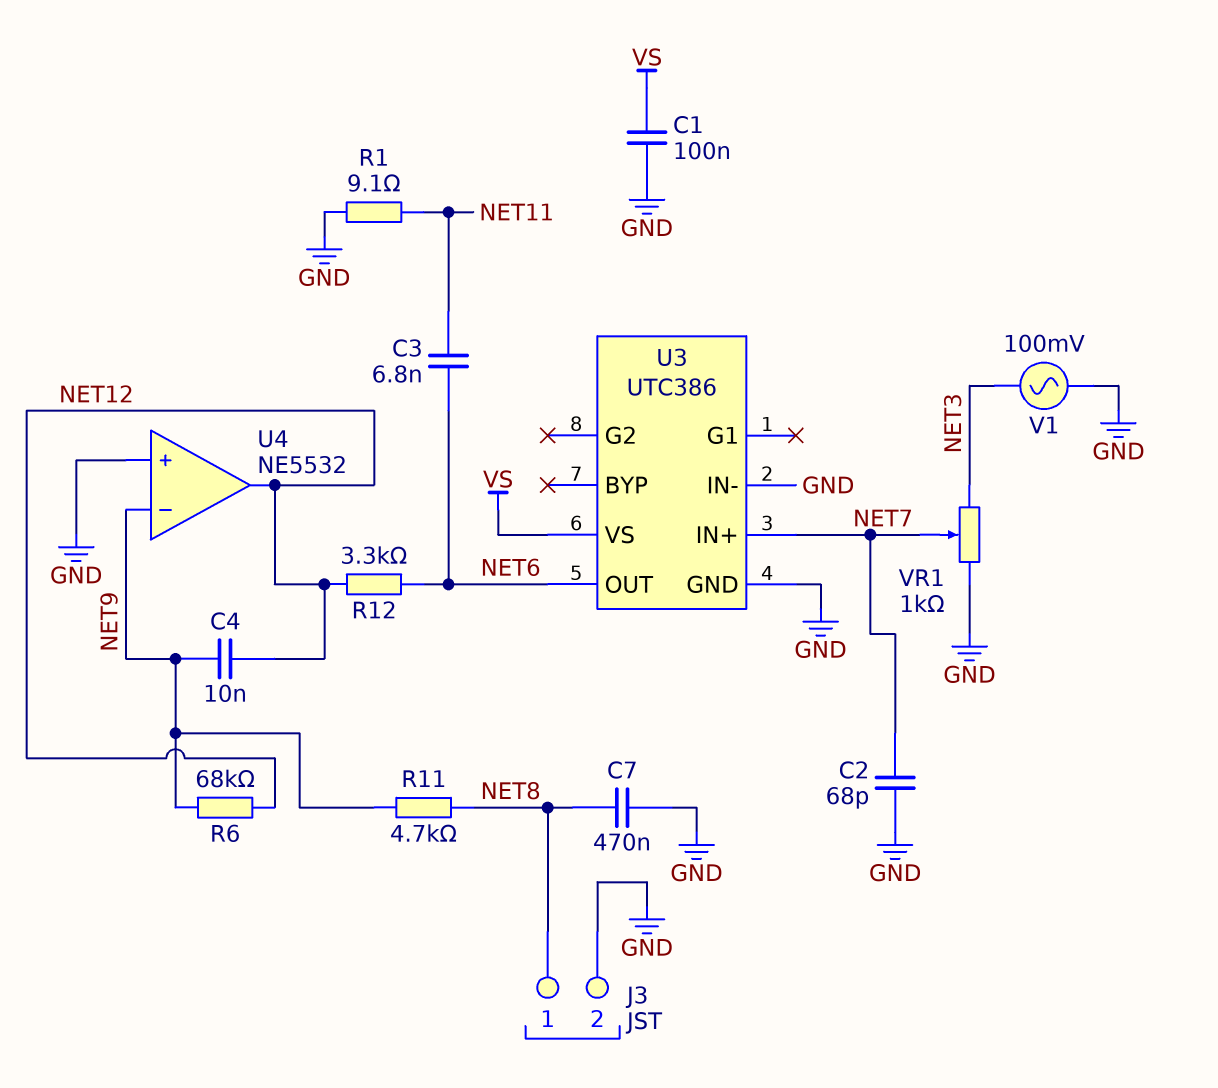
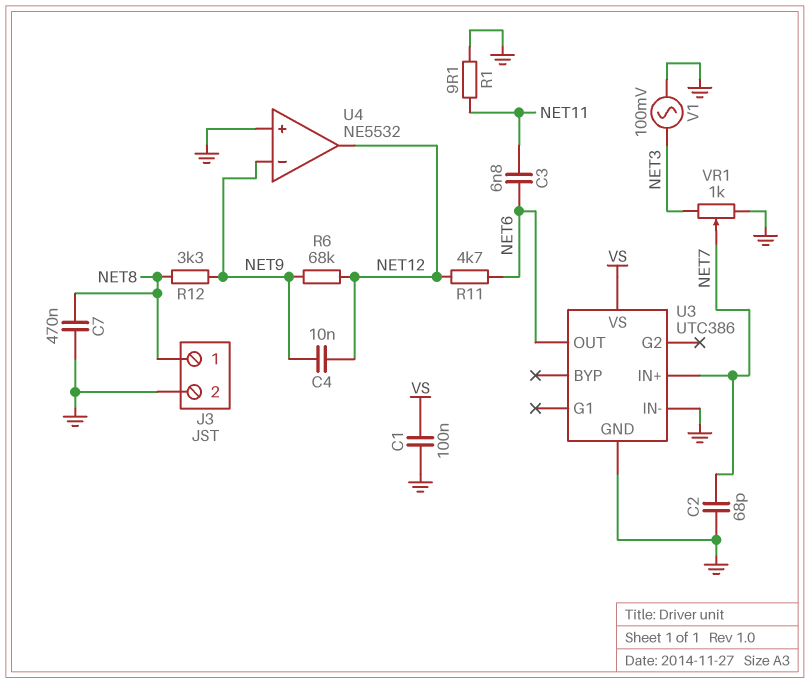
R11: 4.7k (NET8, NET9) -> 4.7k (NET6, NET12)
R12: 3.3k (NET6, NET12) -> 3.3k (NET8, NET9)

